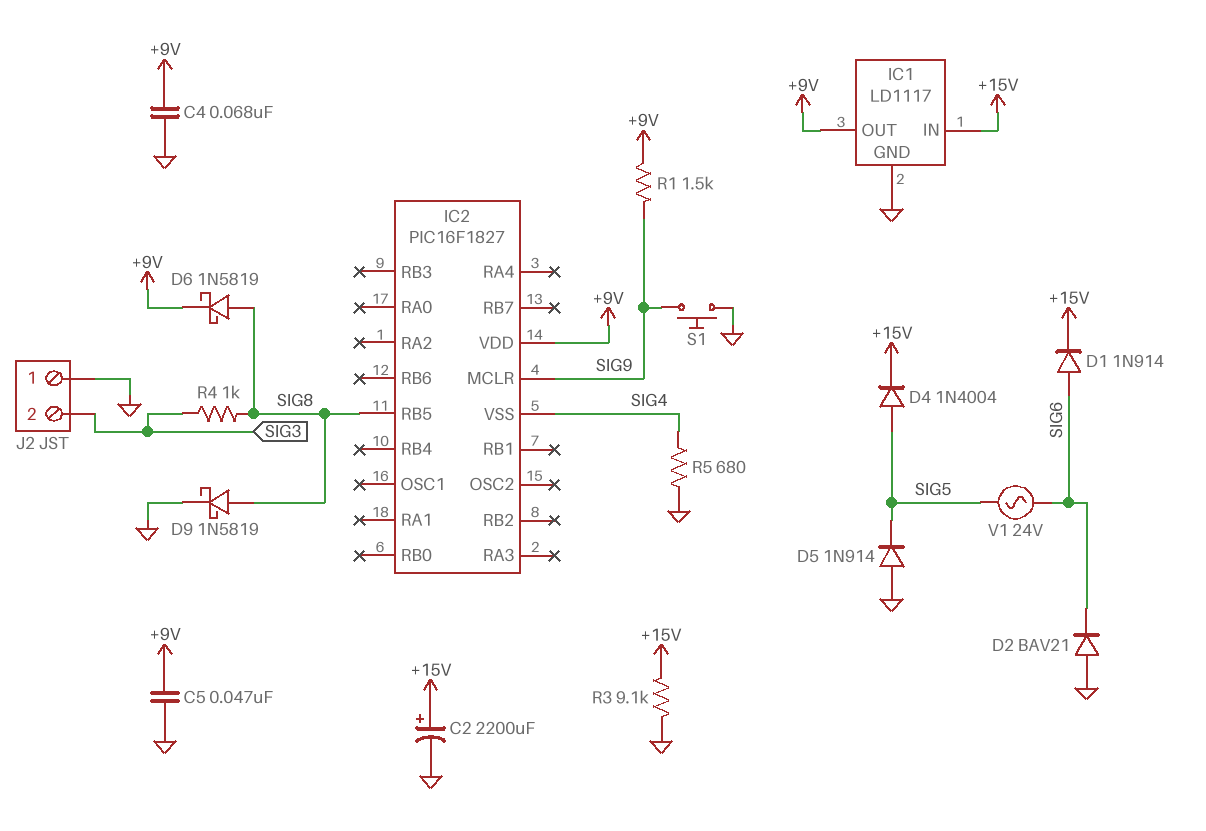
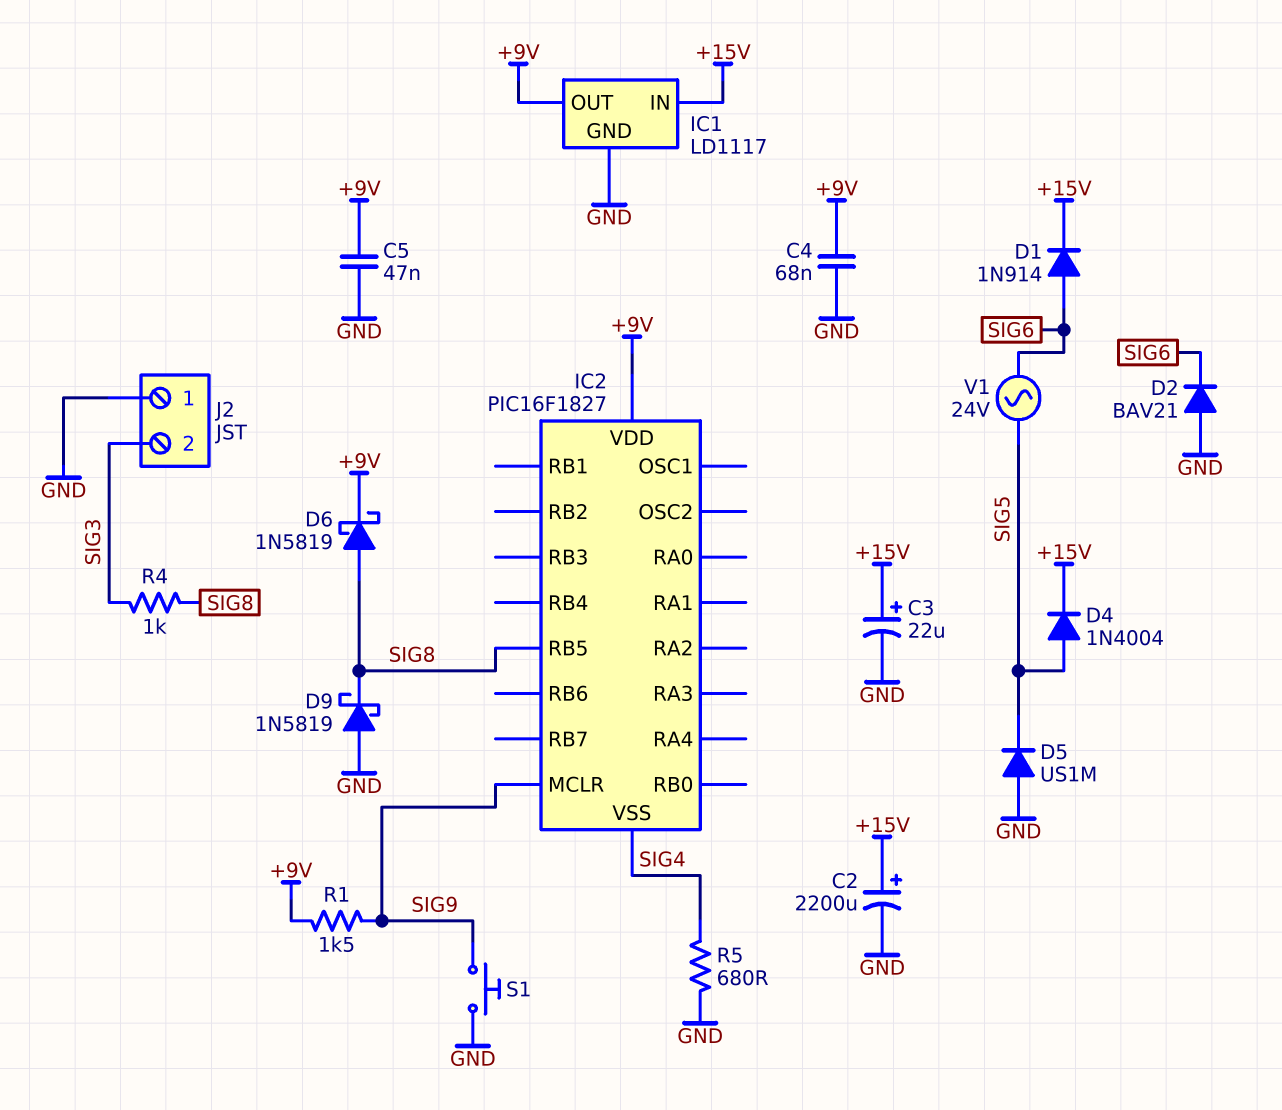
C3: none -> 22uF (plus +15V, minus GND)
D5: diode 1N914 (A GND, K SIG5) -> diode US1M (A GND, K SIG5)
D9: schottky 1N5819 (A SIG8, K GND) -> schottky 1N5819 (A GND, K SIG8)
R3: 9.1k (+15V, GND) -> none

